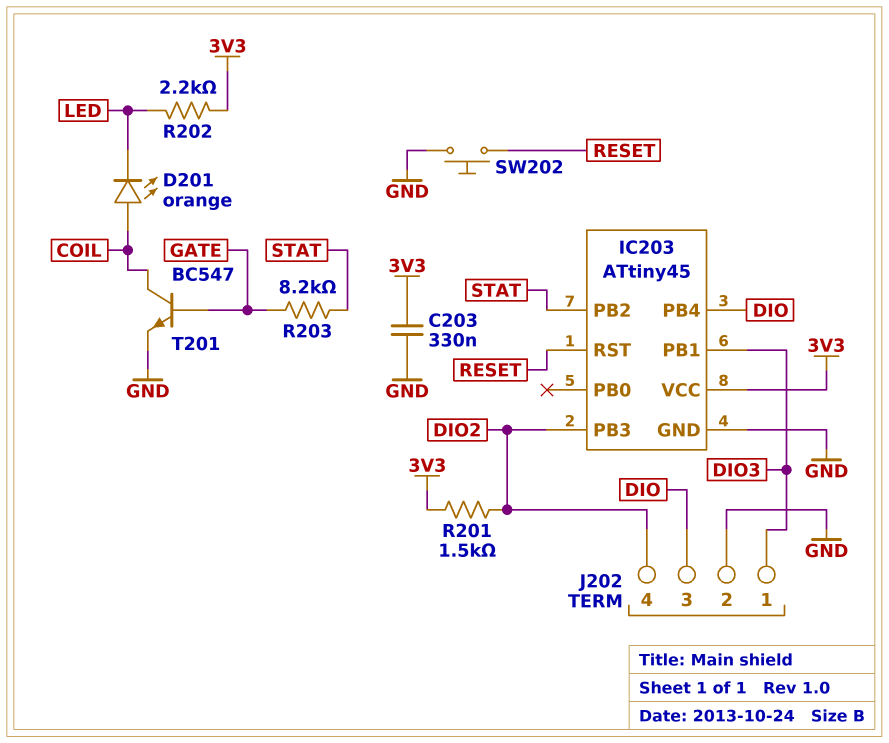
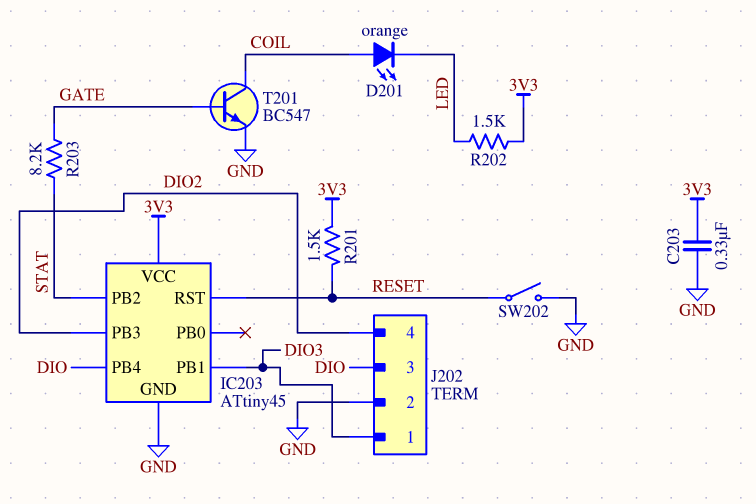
R201: 1.5k (3V3, DIO2) -> 1.5k (3V3, RESET)
R202: 2.2k (3V3, LED) -> 1.5k (3V3, LED)
SW202: button (GND, RESET) -> switch (GND, RESET)

